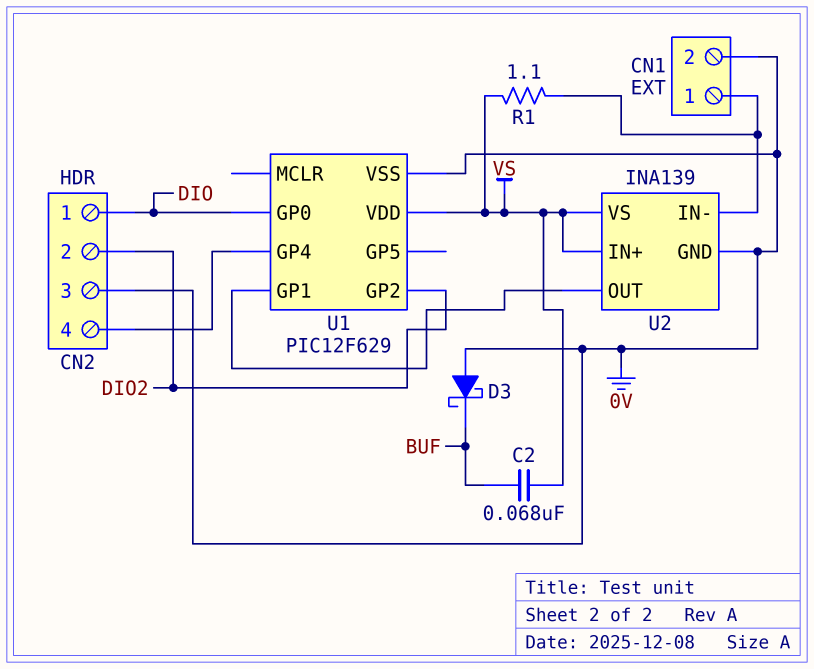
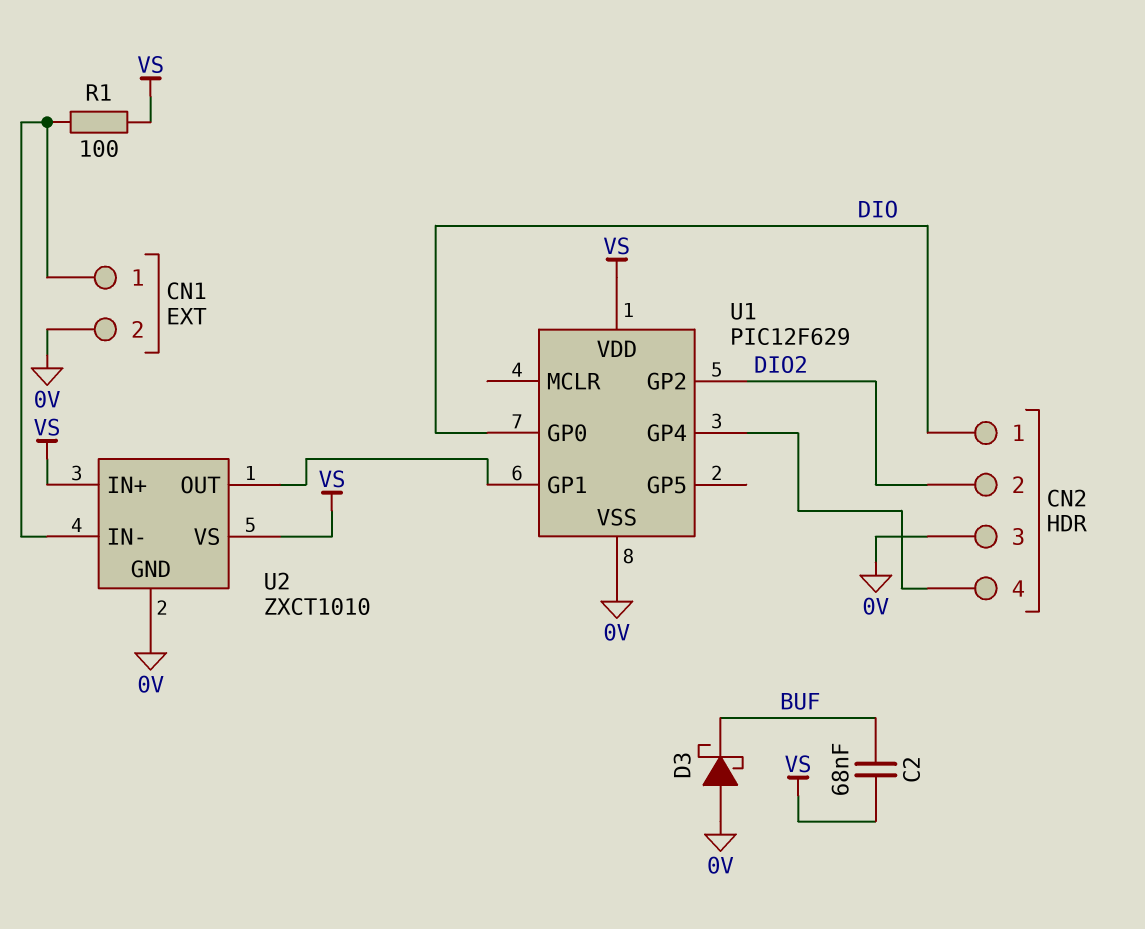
R1: 1.1 (CN1/1, VS) -> 100 (CN1/1, VS)
U2: INA139 -> ZXCT1010

